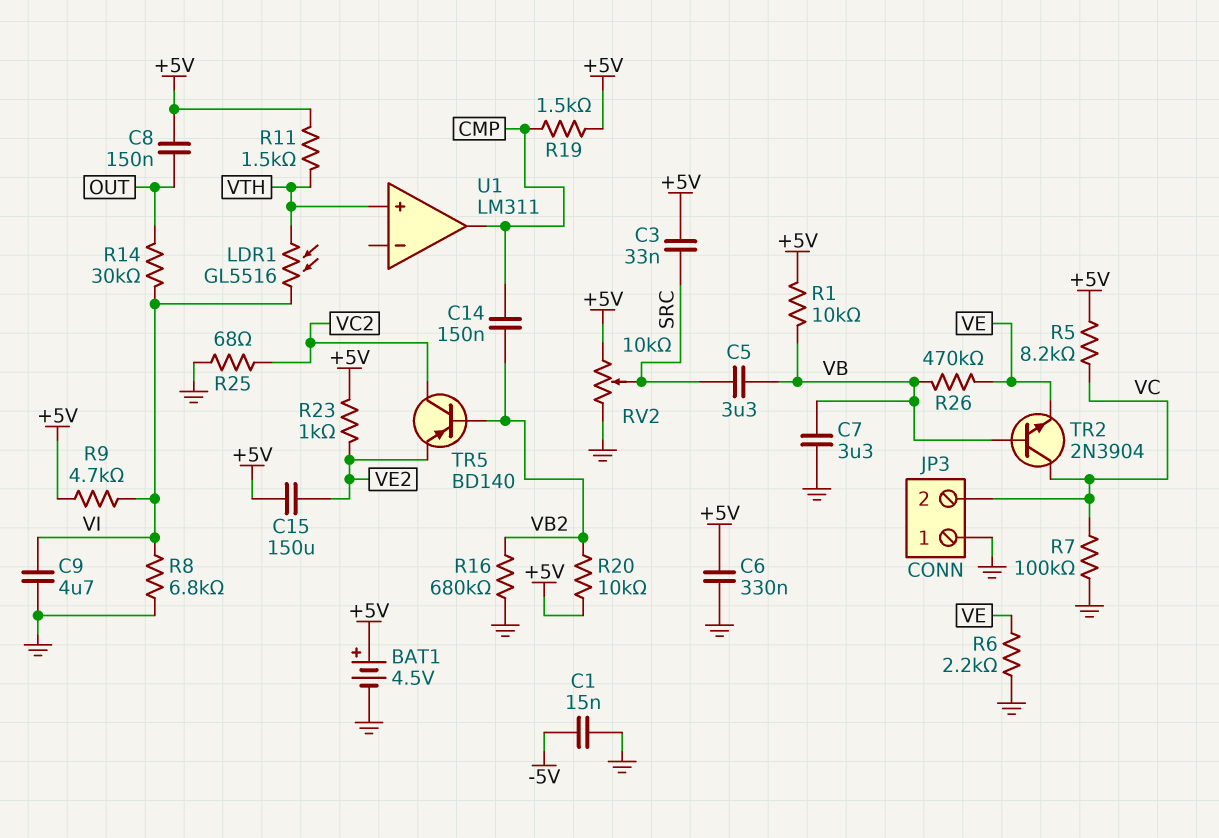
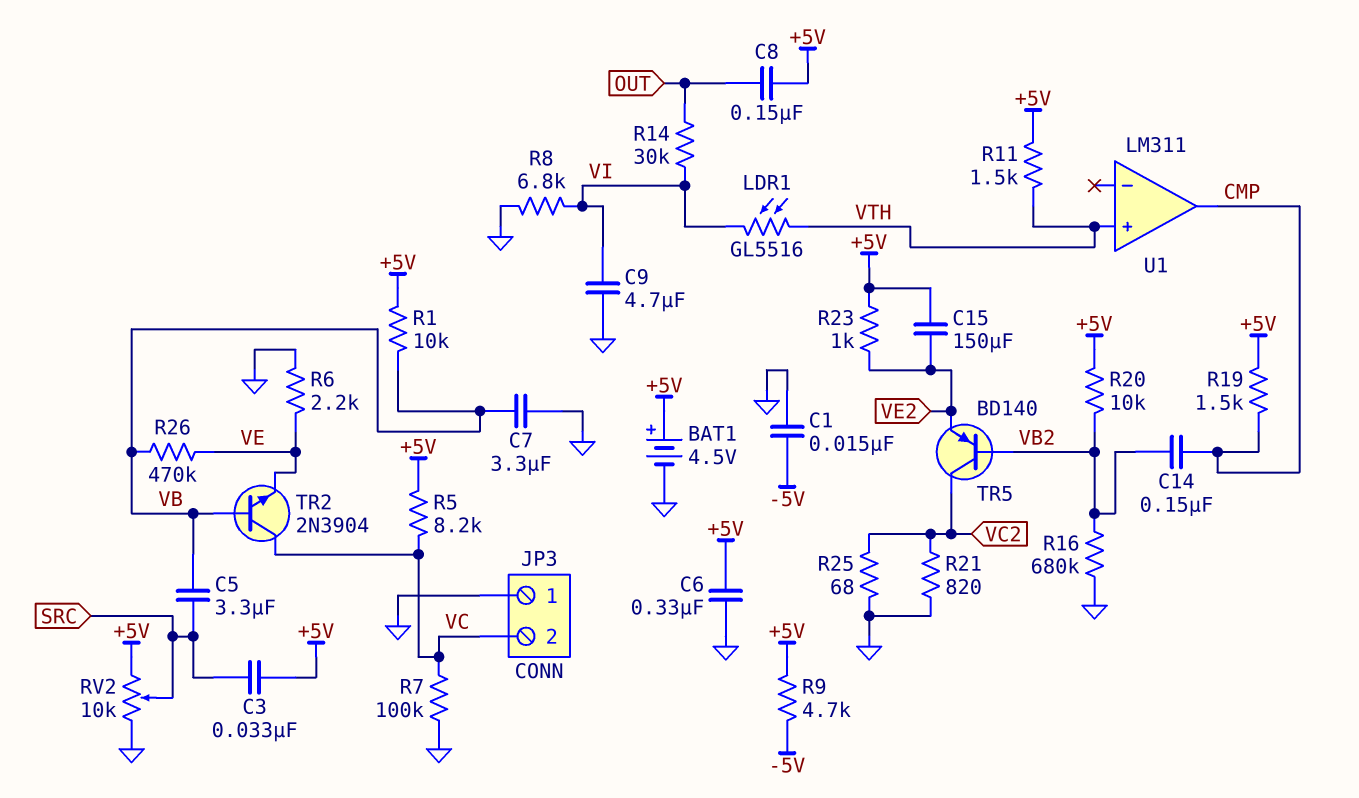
R9: 4.7k (+5V, VI) -> 4.7k (+5V, -5V)
R21: none -> 820 (GND, VC2)

